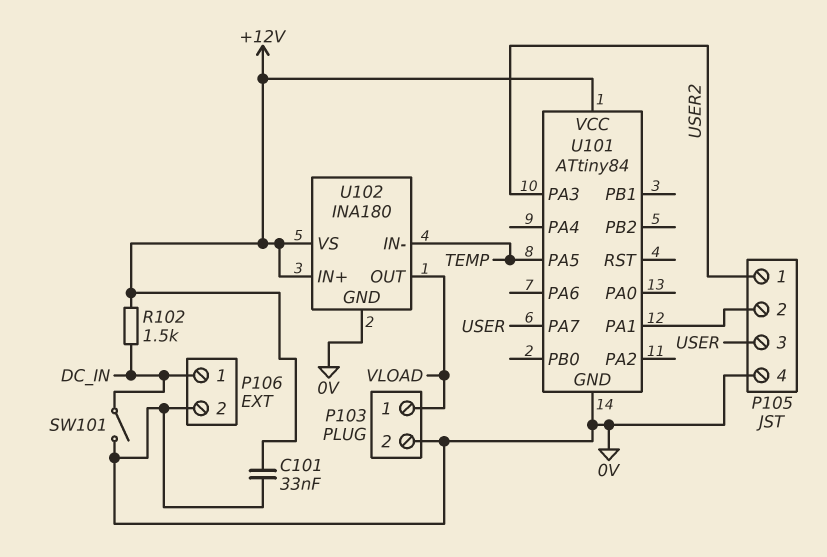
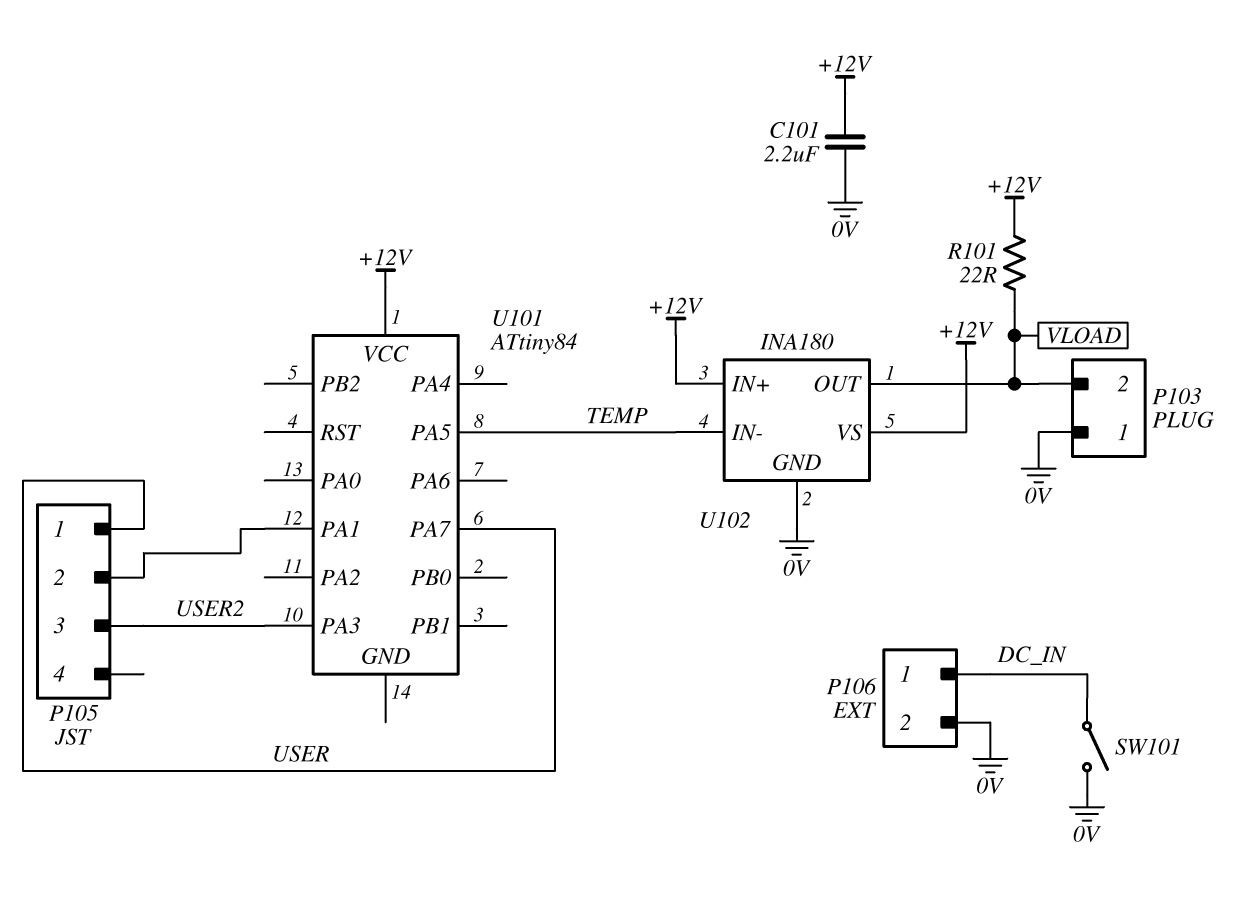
C101: 33nF (+12V, 0V) -> 2.2uF (+12V, 0V)
P103 pin 1: VLOAD -> 0V
P103 pin 2: 0V -> VLOAD
P105 pin 1: USER2 -> USER
P105 pin 3: USER -> USER2
P105 pin 4: 0V -> none
R101: none -> 22 (+12V, VLOAD)
R102: 1.5k (+12V, DC_IN) -> none
U101 pin GND: 0V -> none

